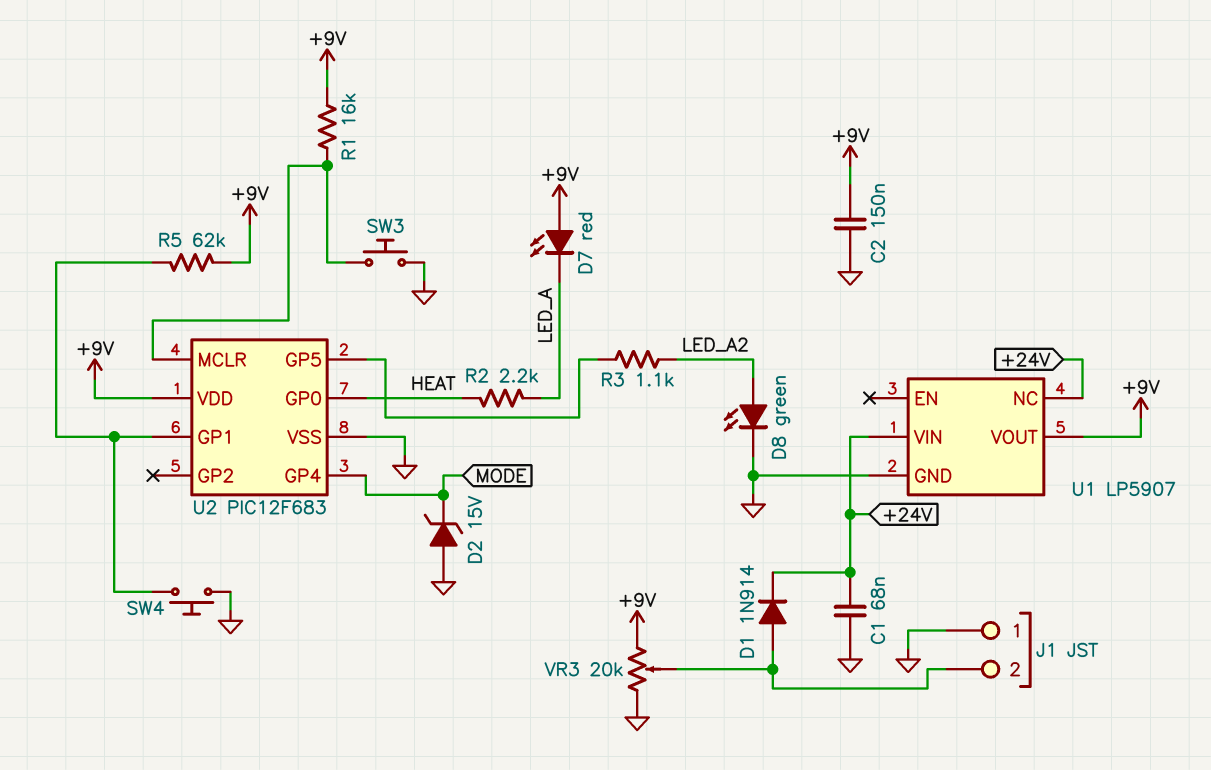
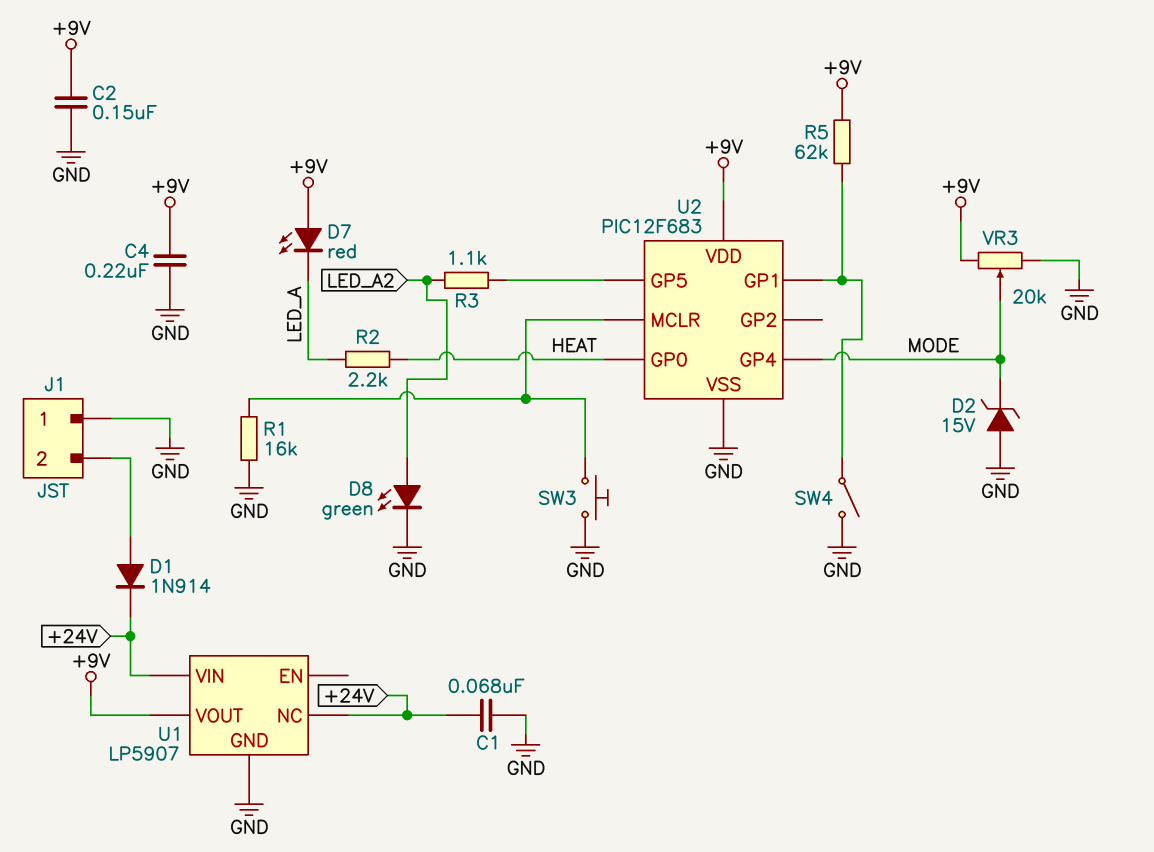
C4: none -> 220nF (+9V, GND)
R1: 16k (+9V, U2/MCLR) -> 16k (GND, U2/MCLR)
SW4: button (GND, U2/GP1) -> switch (GND, U2/GP1)
VR3: 20k (+9V, GND, wiper J1/2) -> 20k (+9V, GND, wiper MODE)

